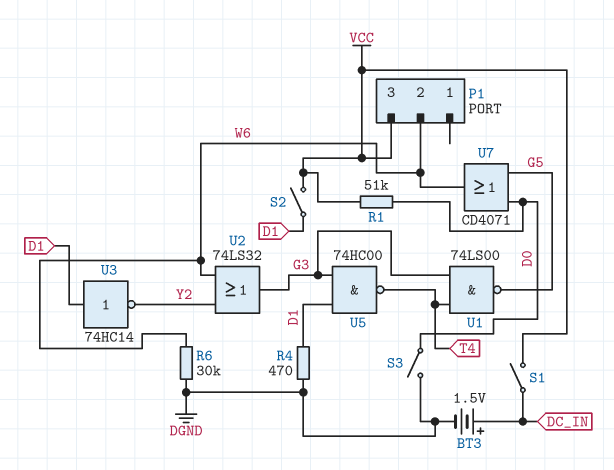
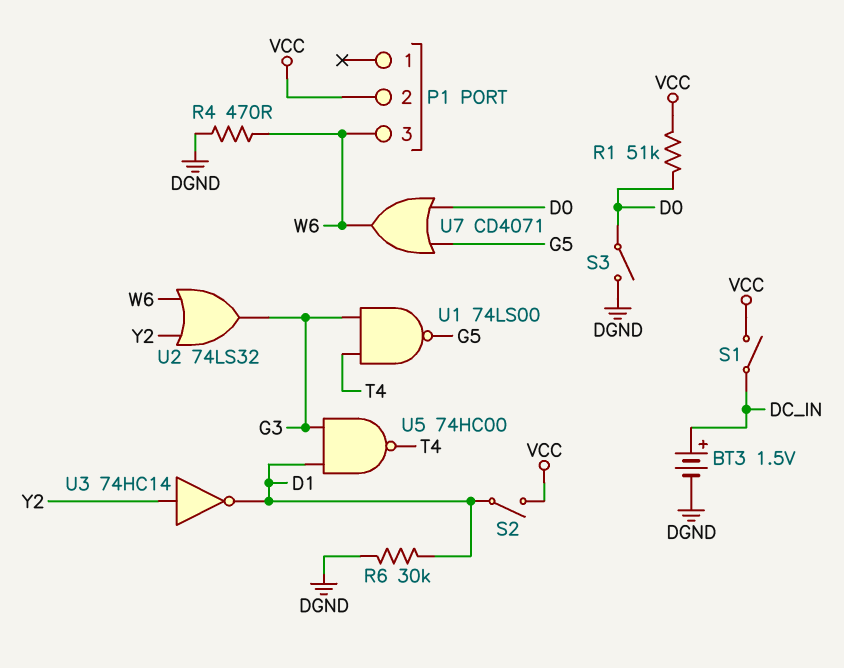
P1 pin 2: W6 -> VCC
P1 pin 3: VCC -> W6
R4: 470 (D1, DGND) -> 470 (DGND, W6)
R6: 30k (DGND, W6) -> 30k (D1, DGND)
U3: NOT 74HC14 (in D1, out Y2) -> NOT 74HC14 (in Y2, out D1)

